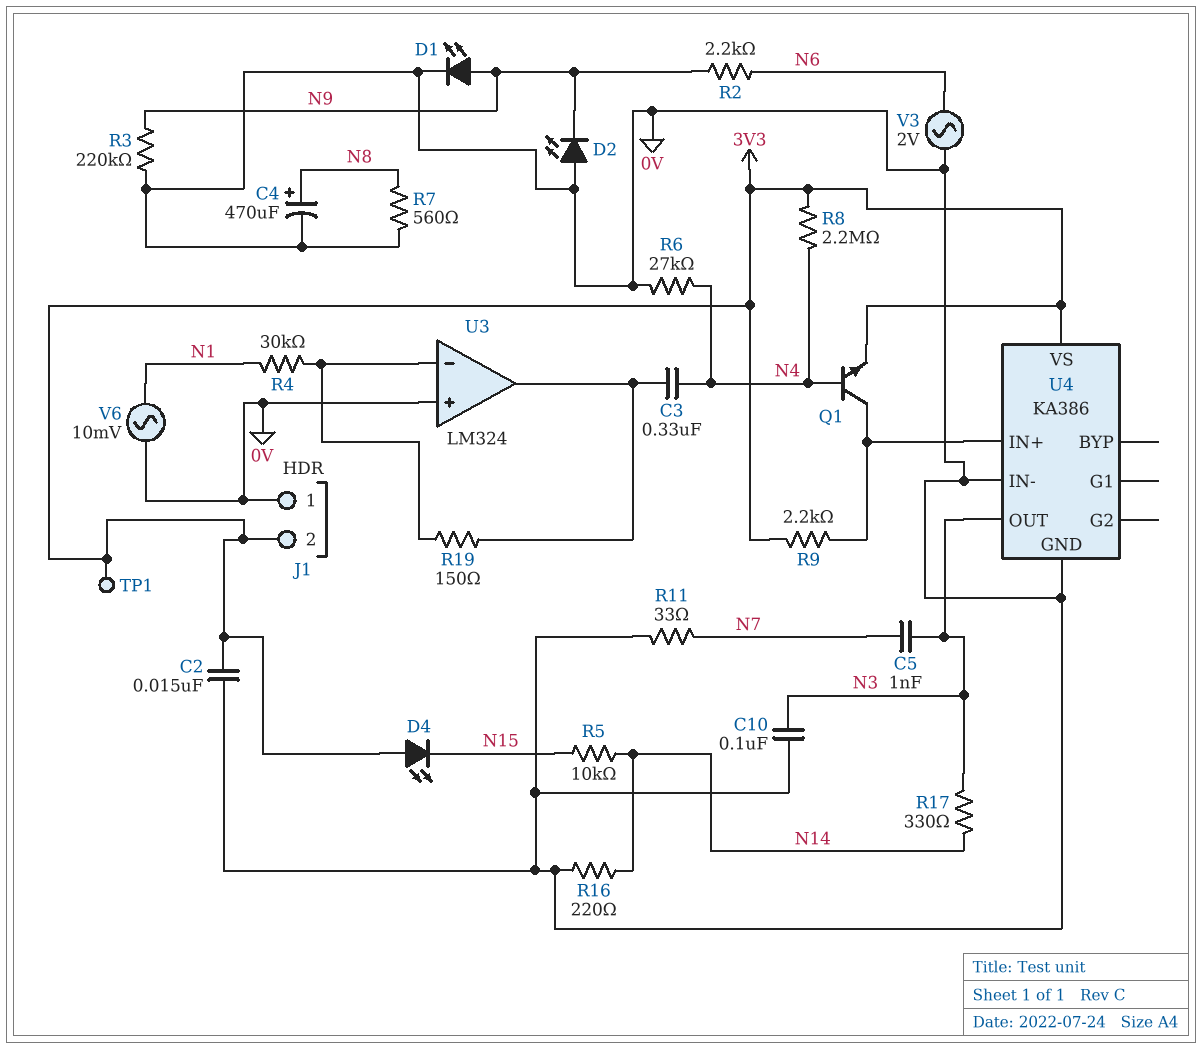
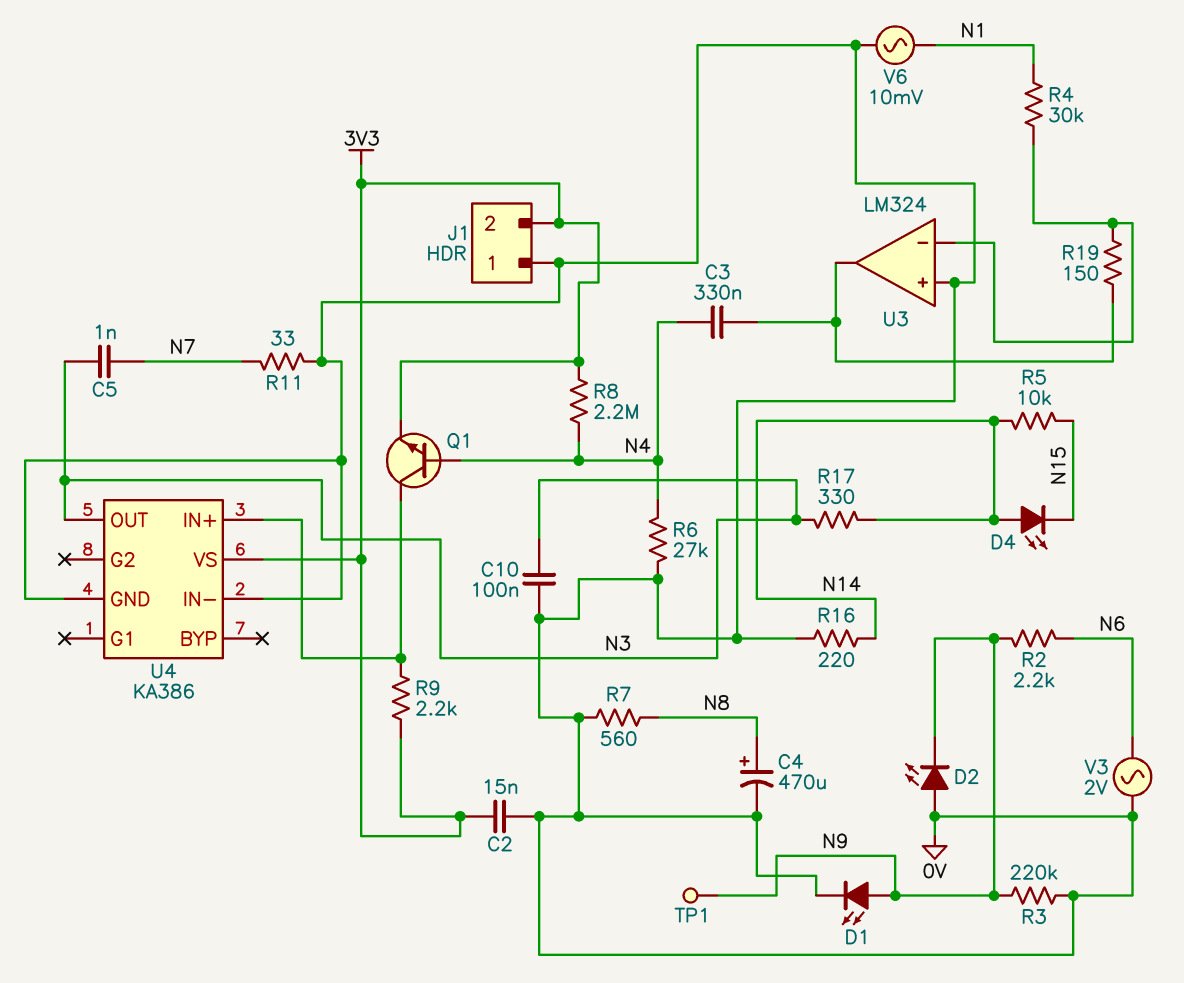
D4: LED (A 3V3, K N15) -> LED (A N14, K N15)
TP1: test point (3V3) -> test point (N9)

